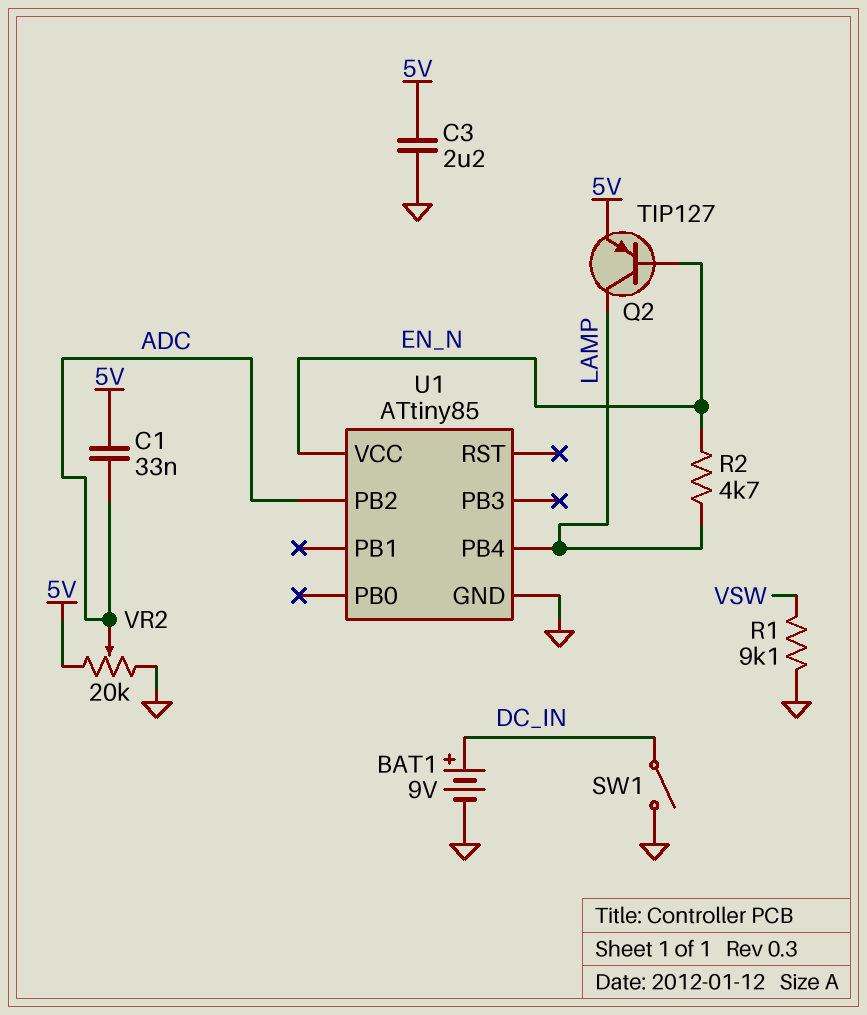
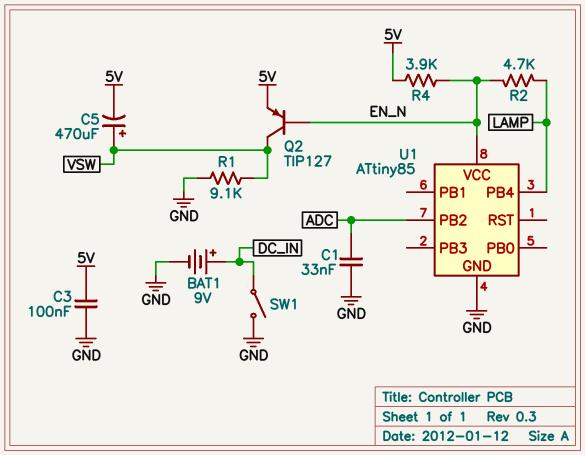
C1: 33nF (5V, ADC) -> 33nF (ADC, GND)
C3: 2.2uF (5V, GND) -> 100nF (5V, GND)
C5: none -> 470uF (plus VSW, minus 5V)
Q2: PNP TIP127 (B EN_N, C LAMP, E 5V) -> PNP TIP127 (B EN_N, C VSW, E 5V)
R4: none -> 3.9k (5V, EN_N)
VR2: 20k (5V, GND, wiper ADC) -> none

